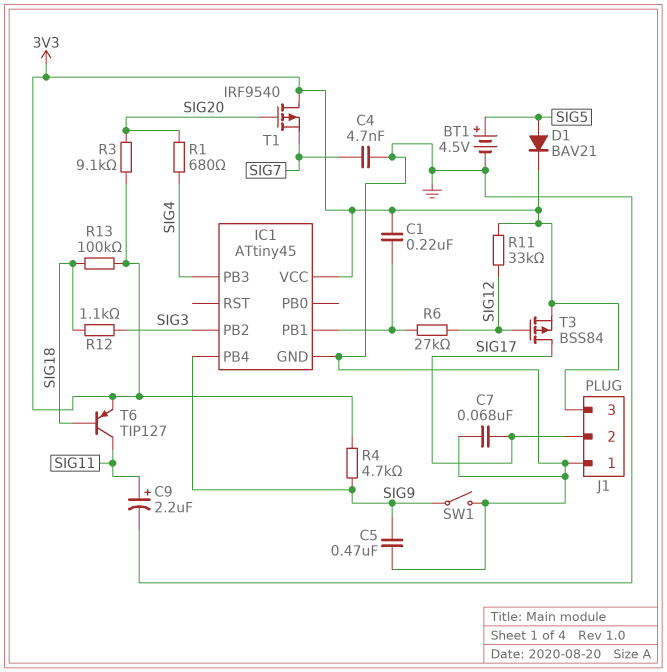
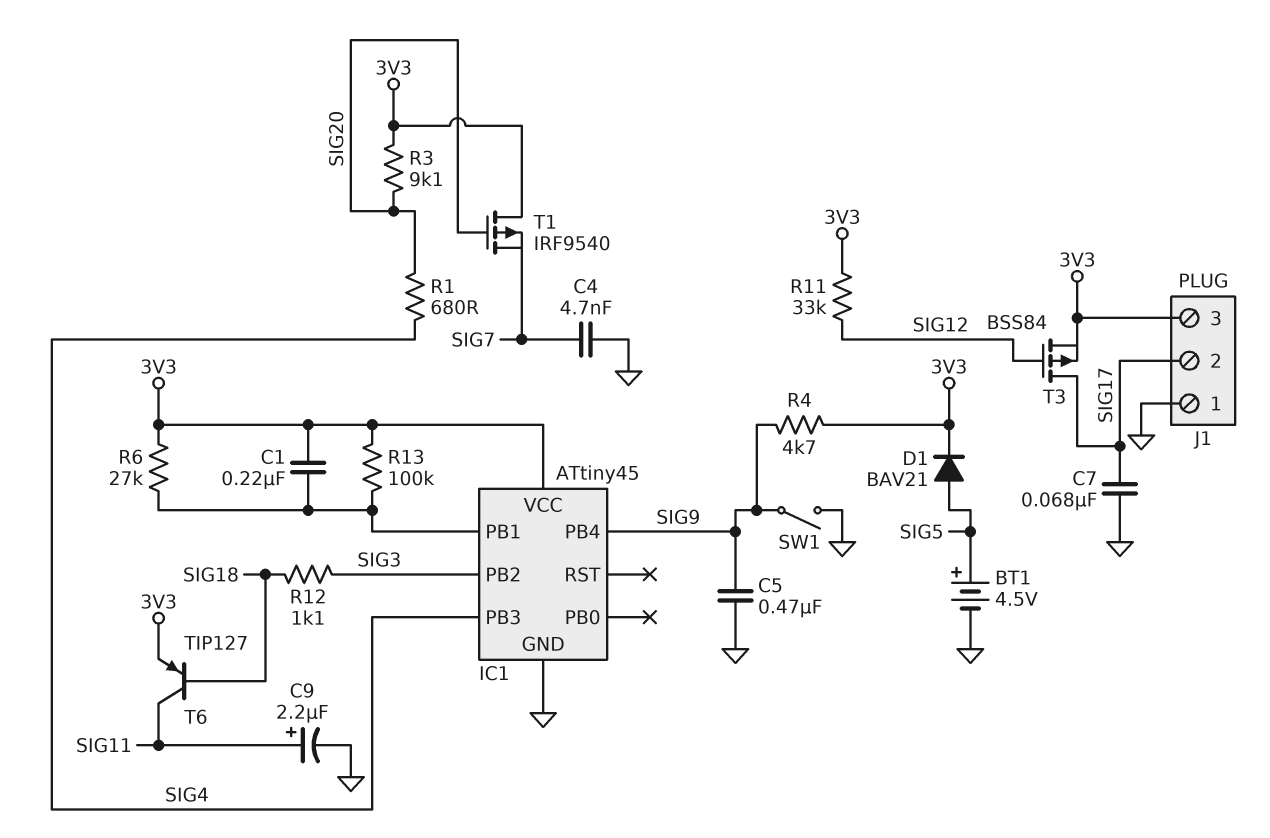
R6: 27k (IC1/PB1, SIG12) -> 27k (3V3, IC1/PB1)
R13: 100k (3V3, SIG18) -> 100k (3V3, IC1/PB1)

